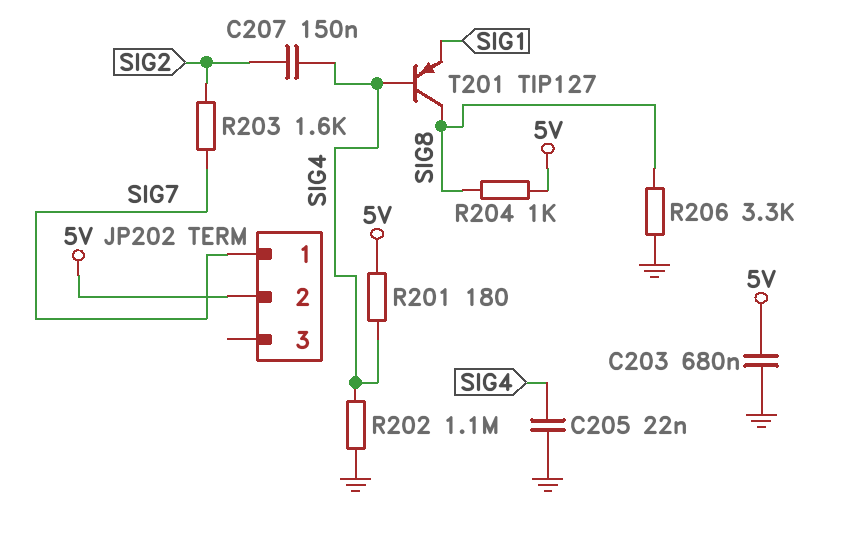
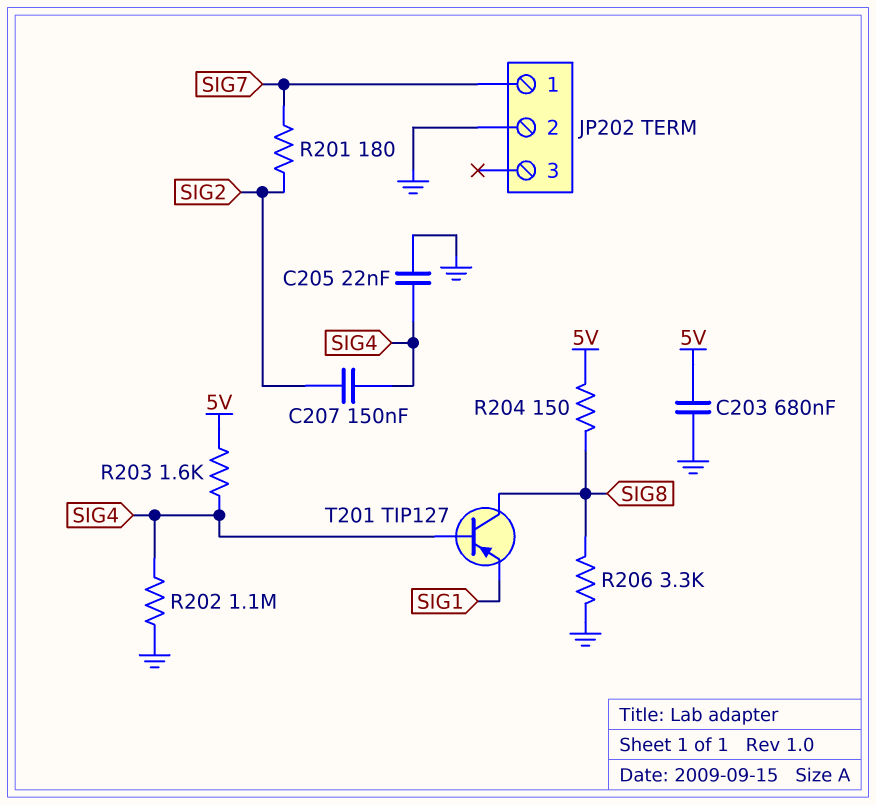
JP202 pin 2: 5V -> GND
R201: 180 (5V, SIG4) -> 180 (SIG2, SIG7)
R203: 1.6k (SIG2, SIG7) -> 1.6k (5V, SIG4)
R204: 1k (5V, SIG8) -> 150 (5V, SIG8)

